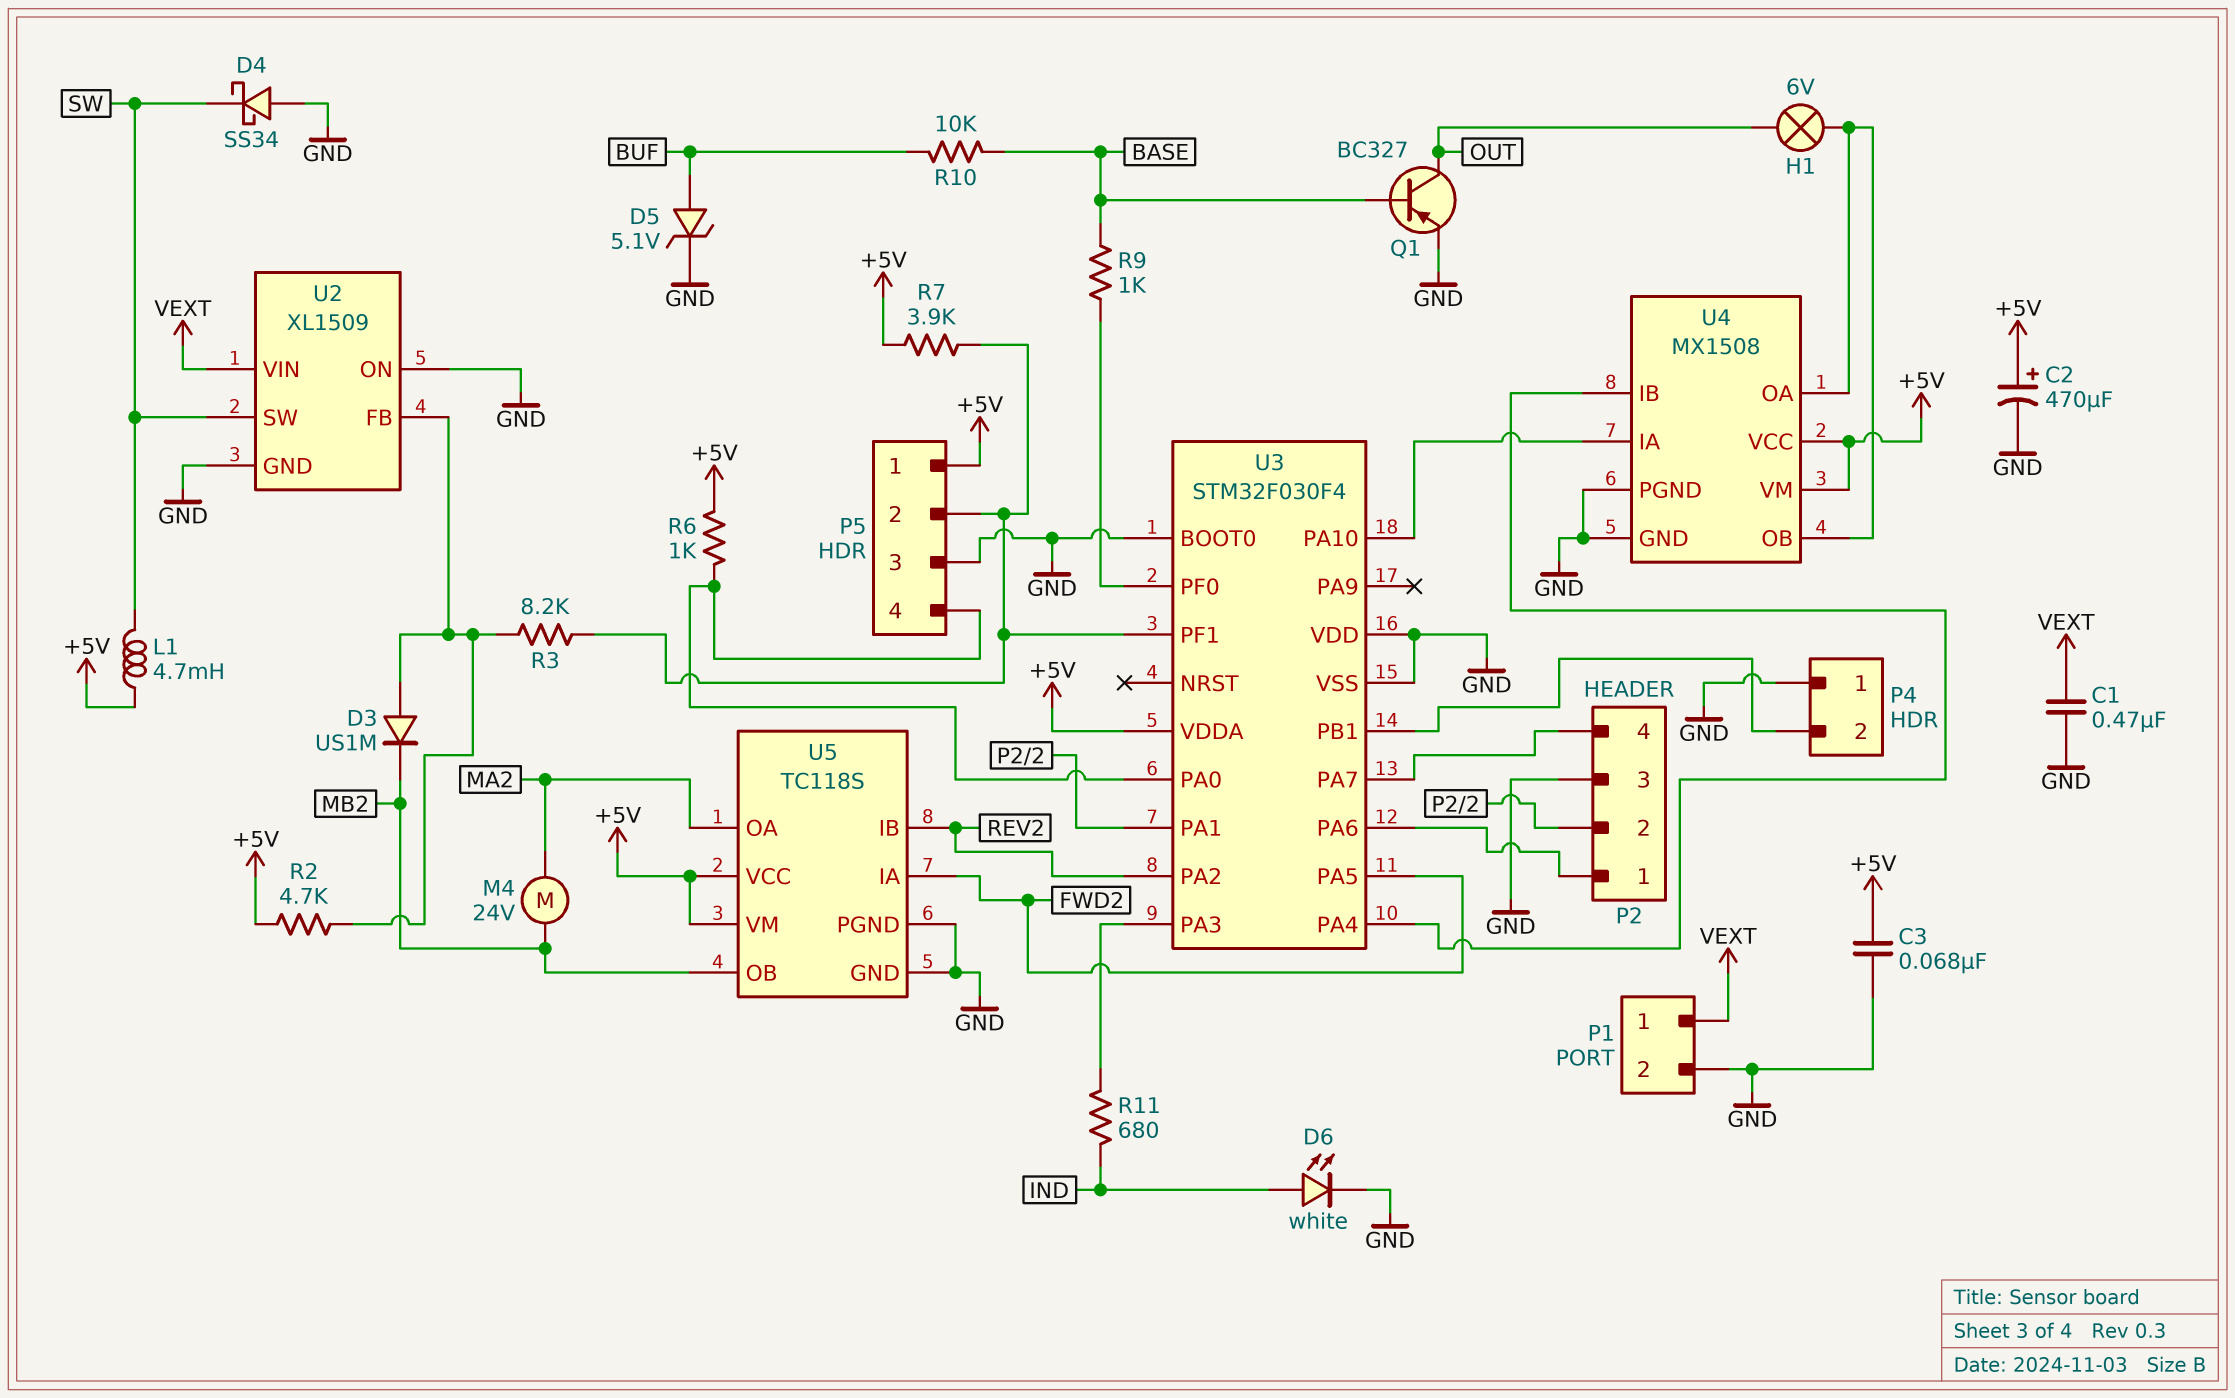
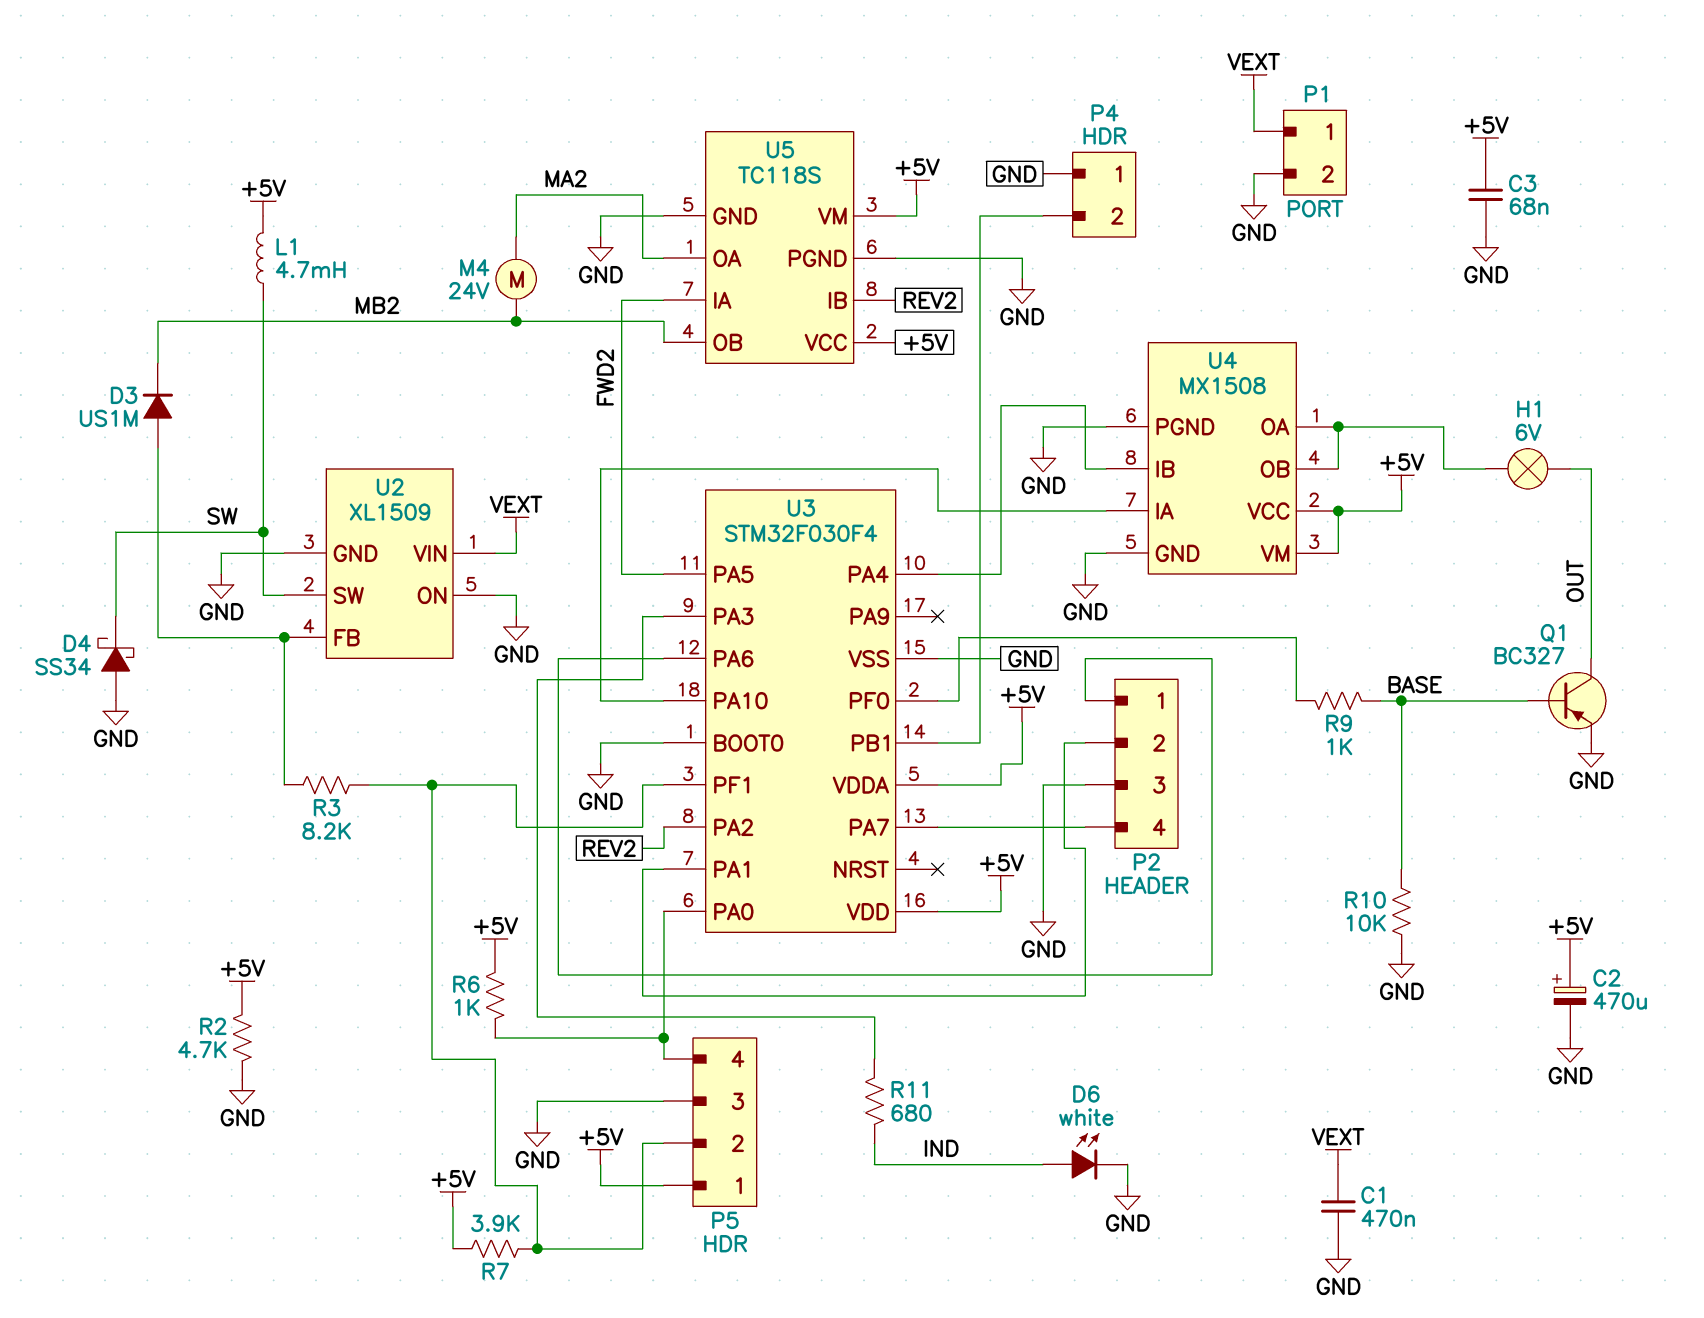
D5: zener 5.1V (A BUF, K GND) -> none
R2: 4.7k (+5V, U2/FB) -> 4.7k (+5V, GND)
R10: 10k (BASE, BUF) -> 10k (BASE, GND)
U3 pin VDD: GND -> +5V

